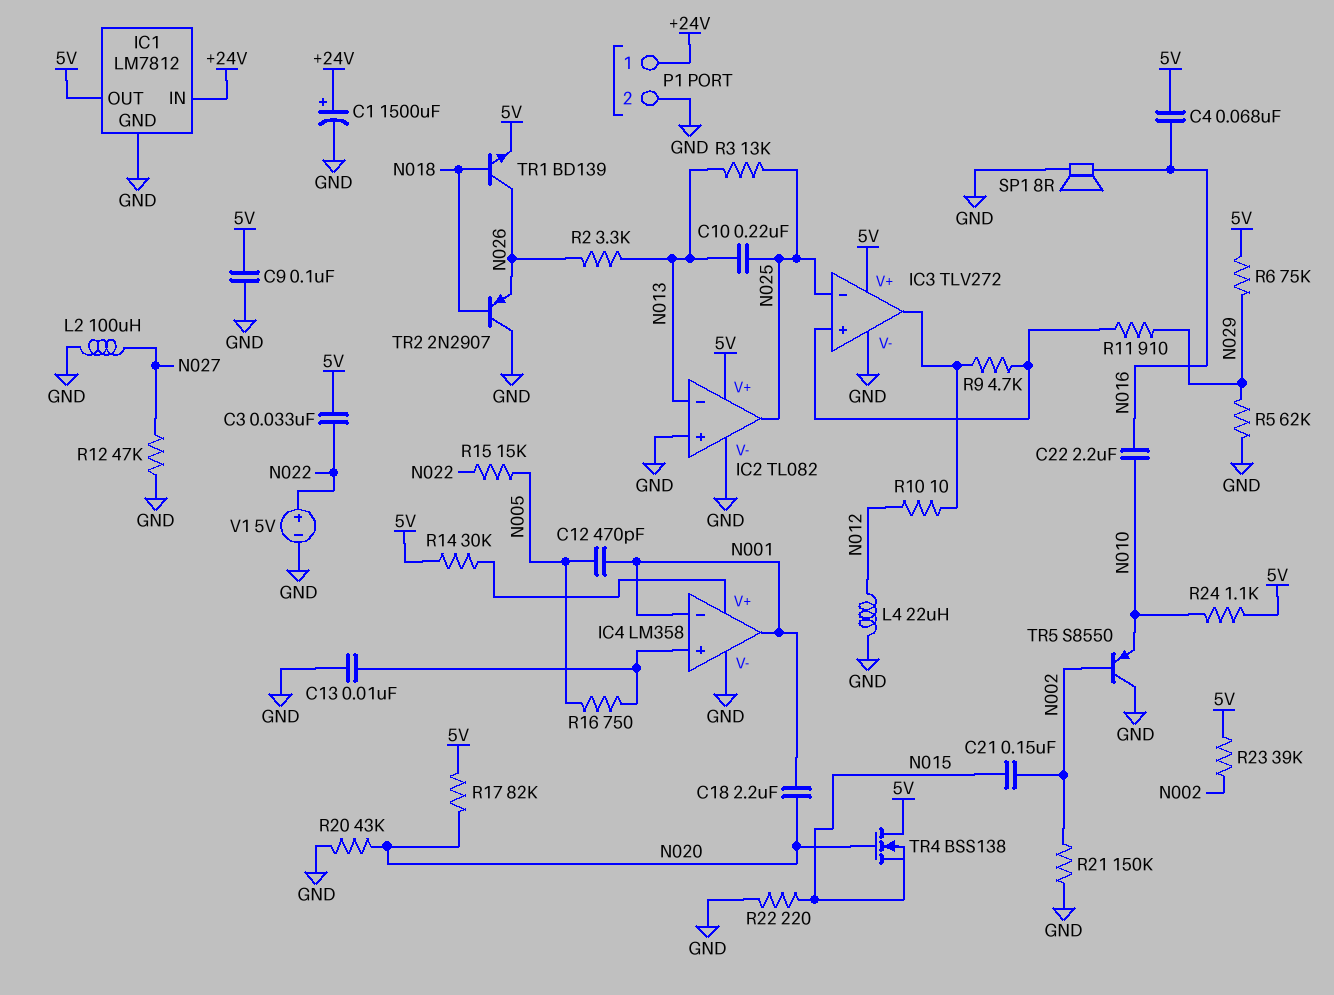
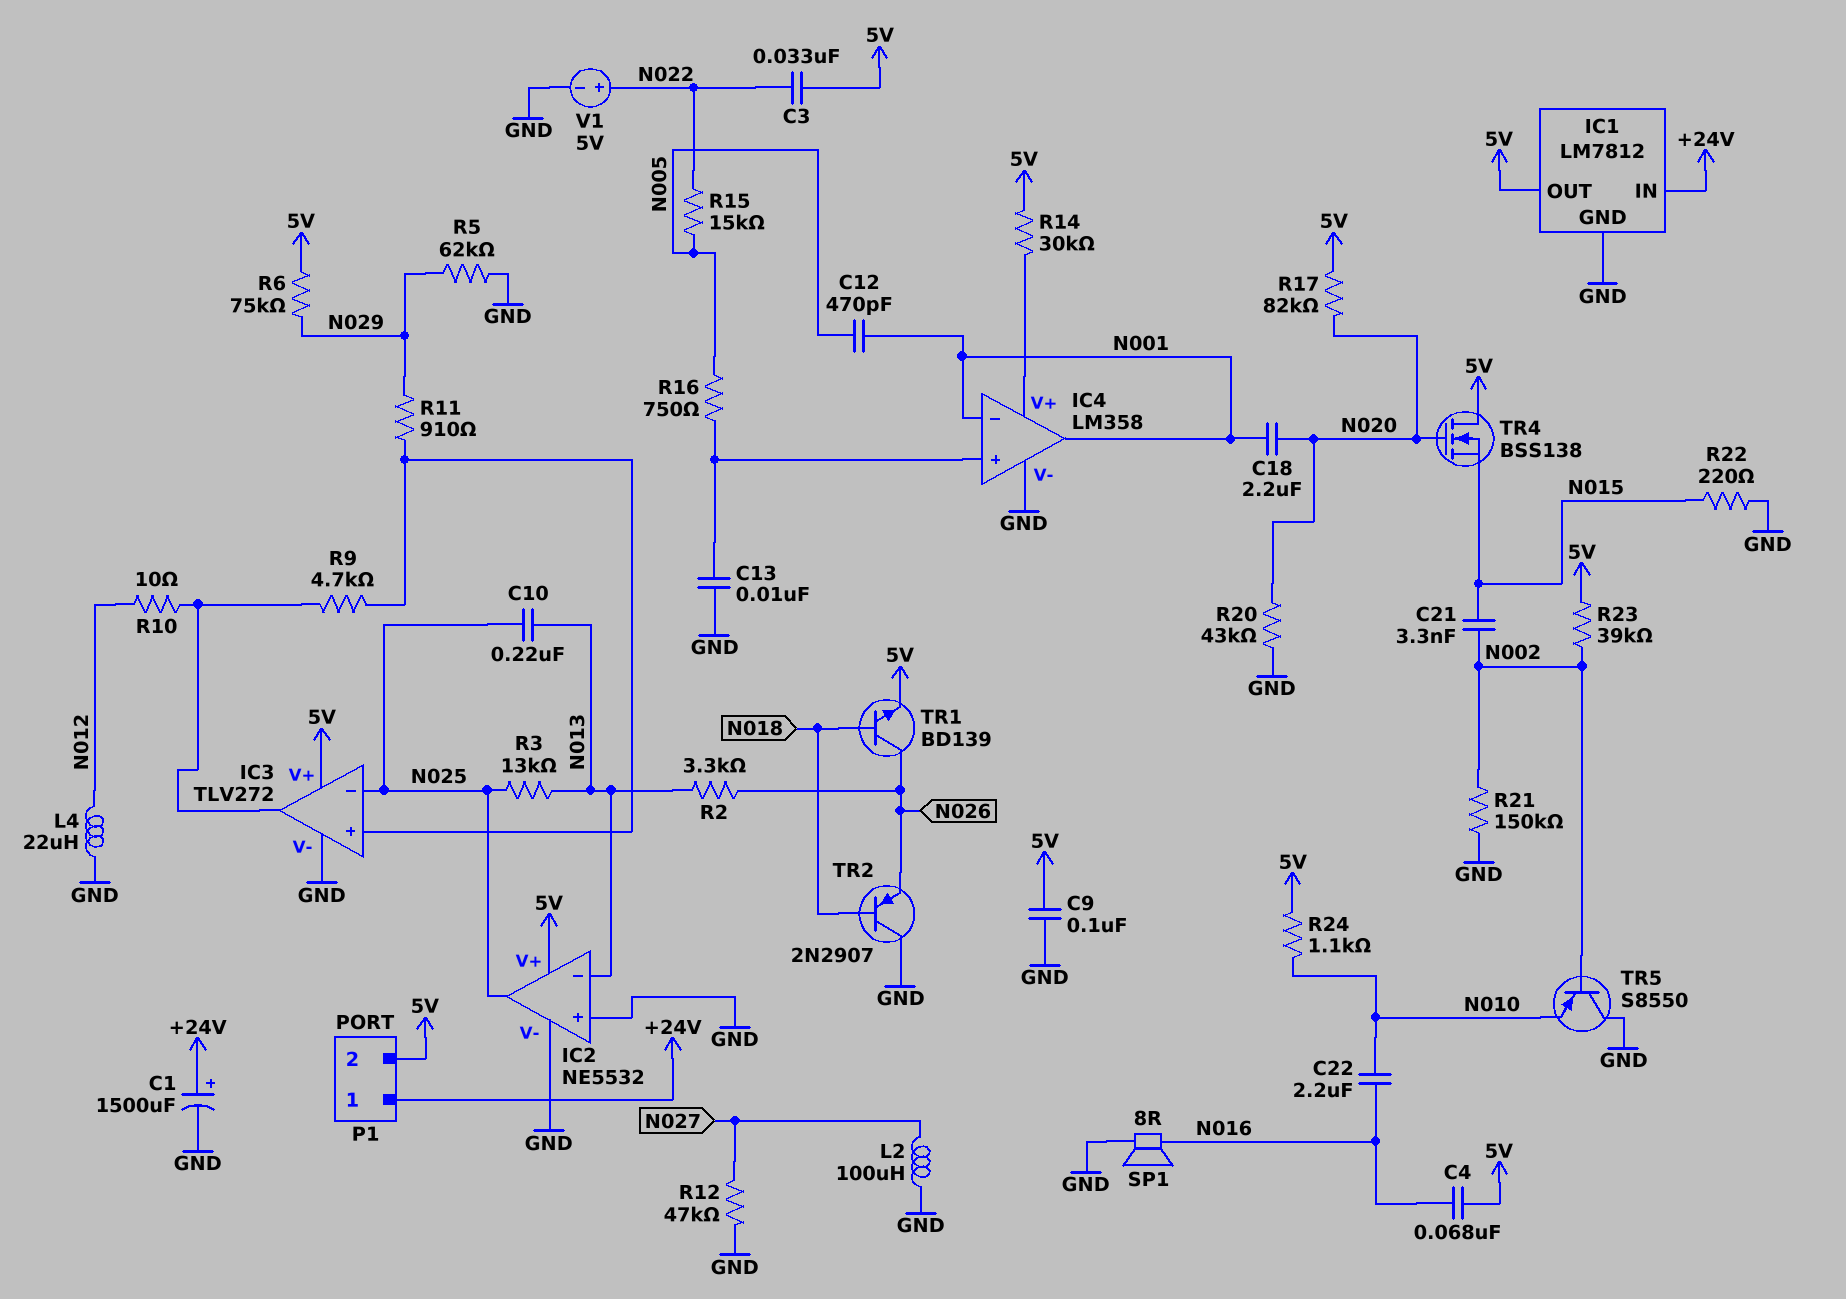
C21: 150nF (N002, N015) -> 3.3nF (N002, N015)
IC2: TL082 -> NE5532
P1 pin 2: GND -> 5V

